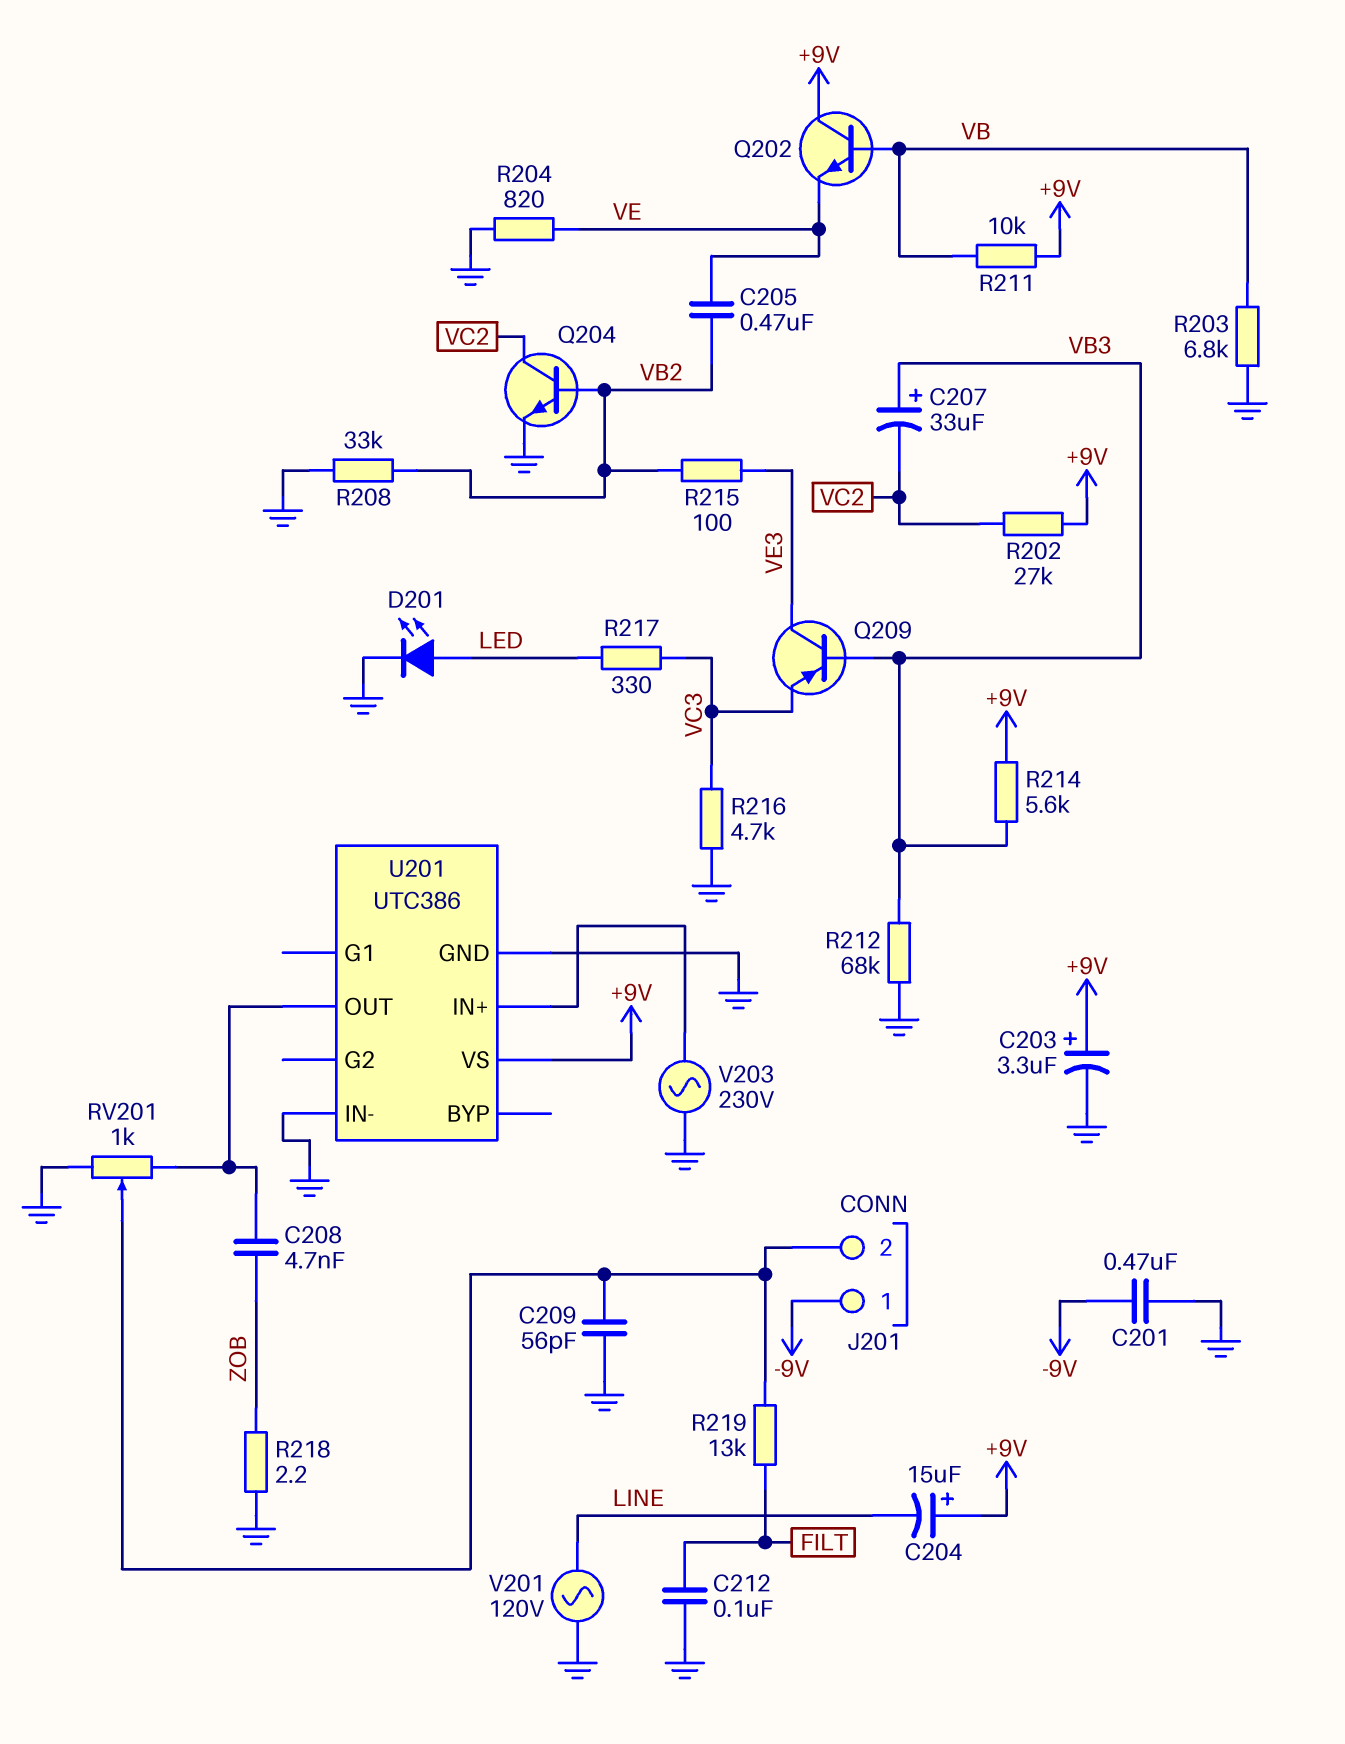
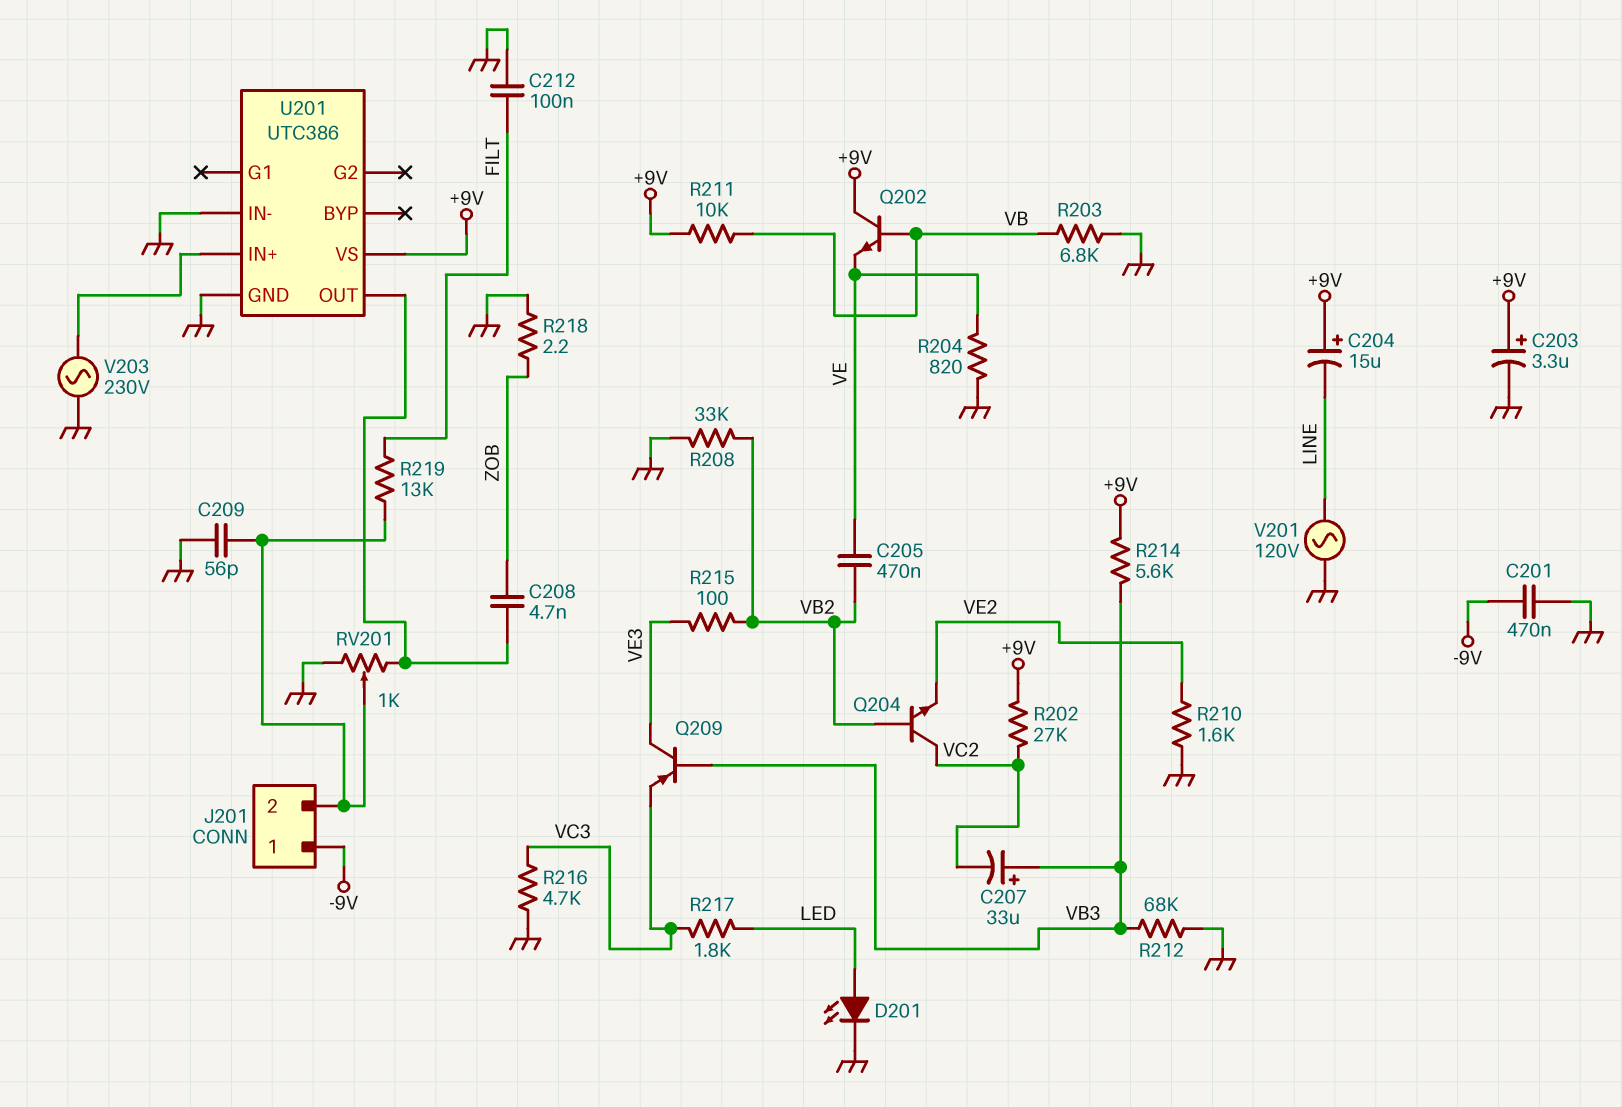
Q204: NPN (B VB2, C VC2, E GND) -> NPN (B VB2, C VC2, E VE2)
R210: none -> 1.6k (GND, VE2)
R217: 330 (LED, VC3) -> 1.8k (LED, VC3)

